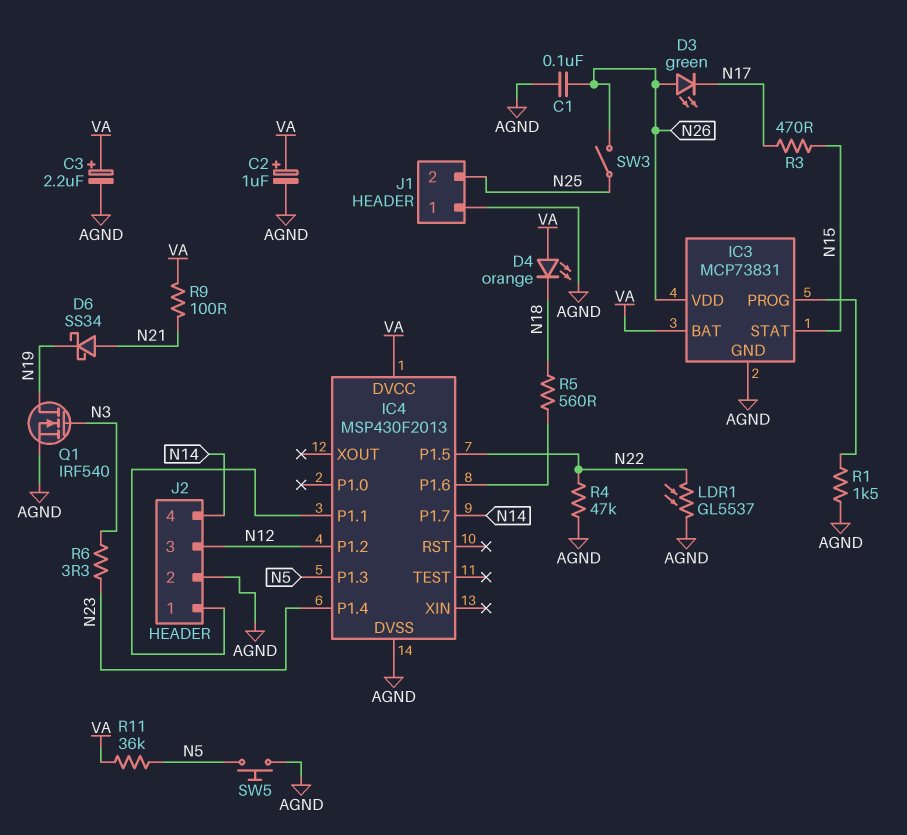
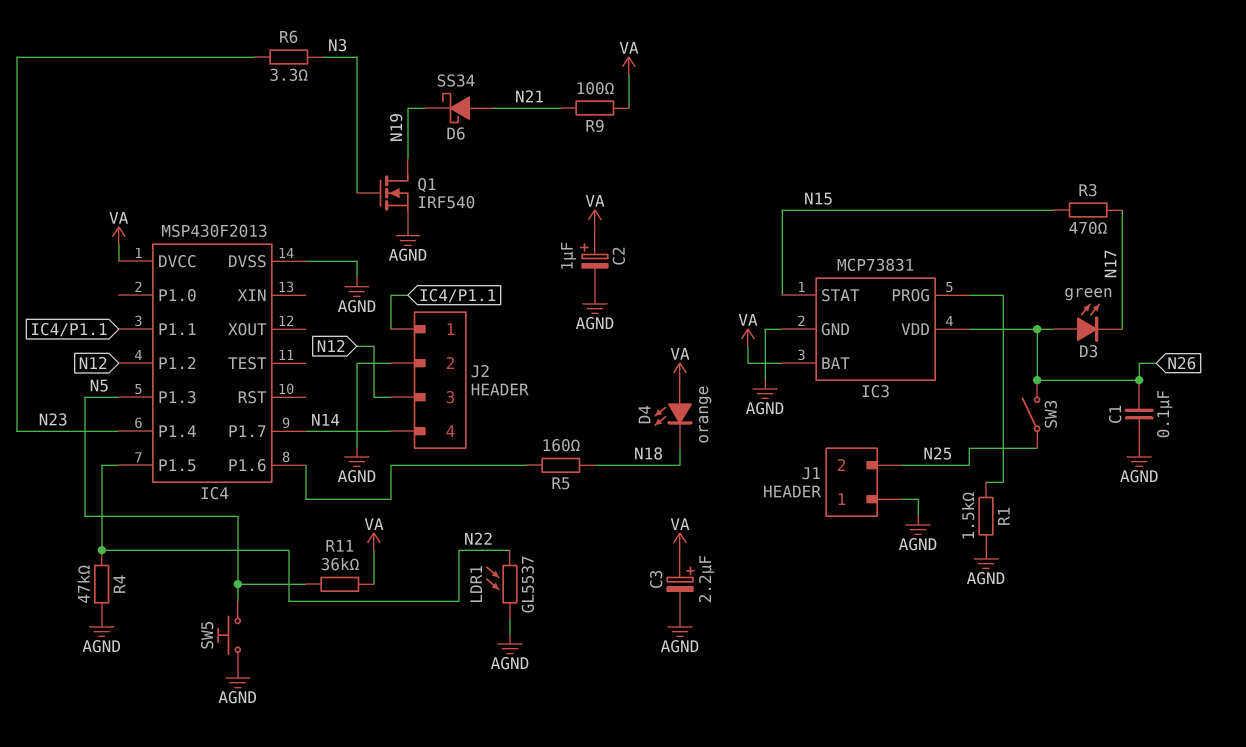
R5: 560 (IC4/P1.6, N18) -> 160 (IC4/P1.6, N18)

